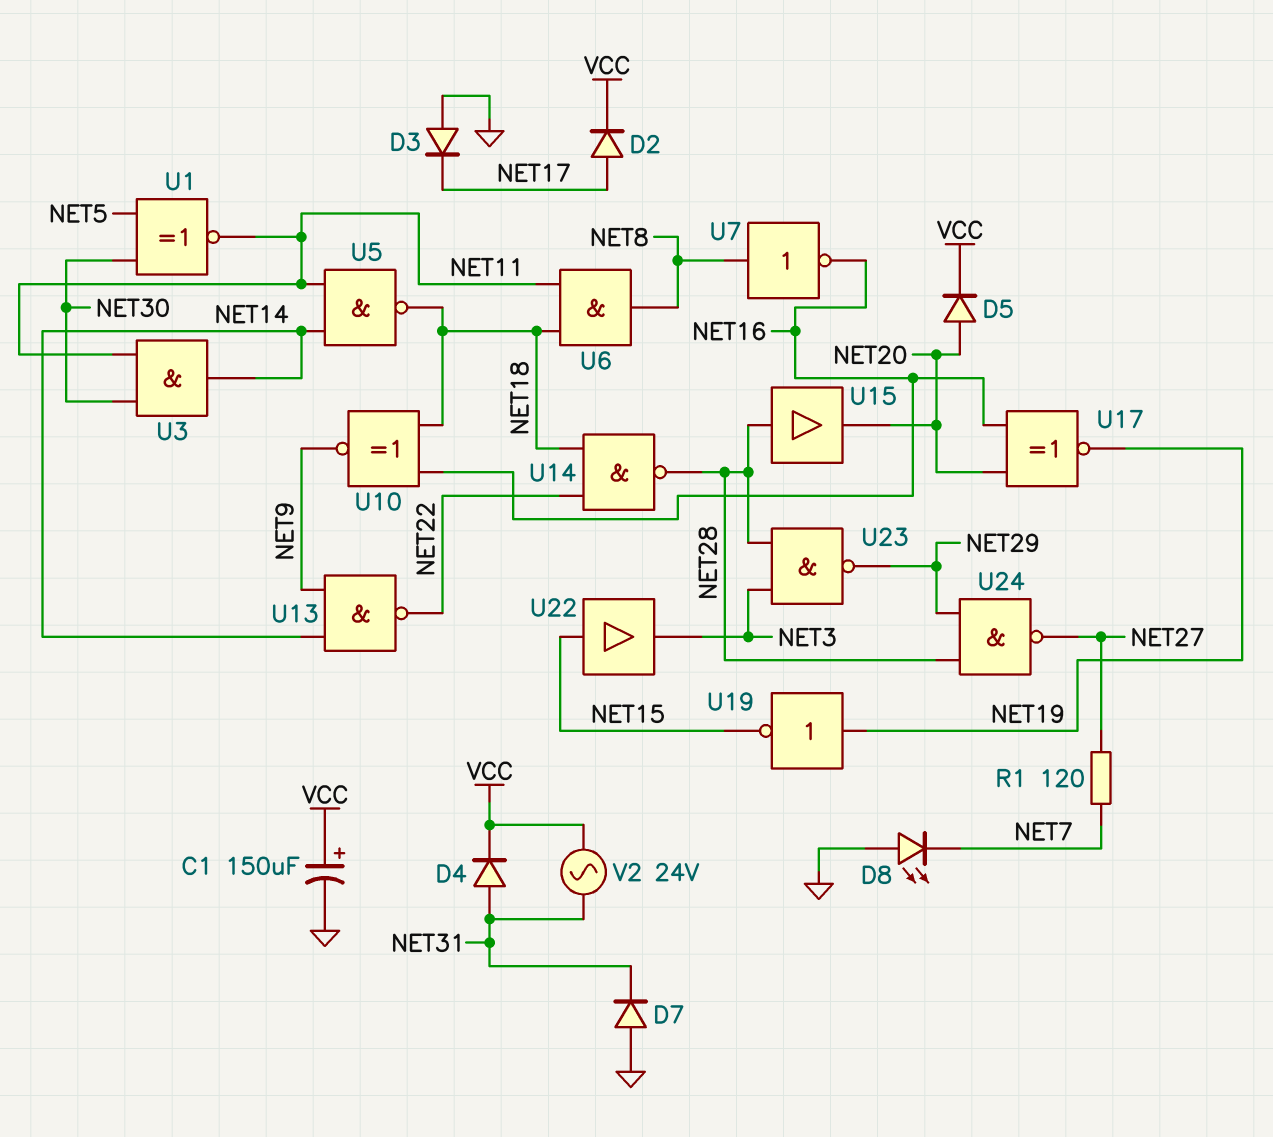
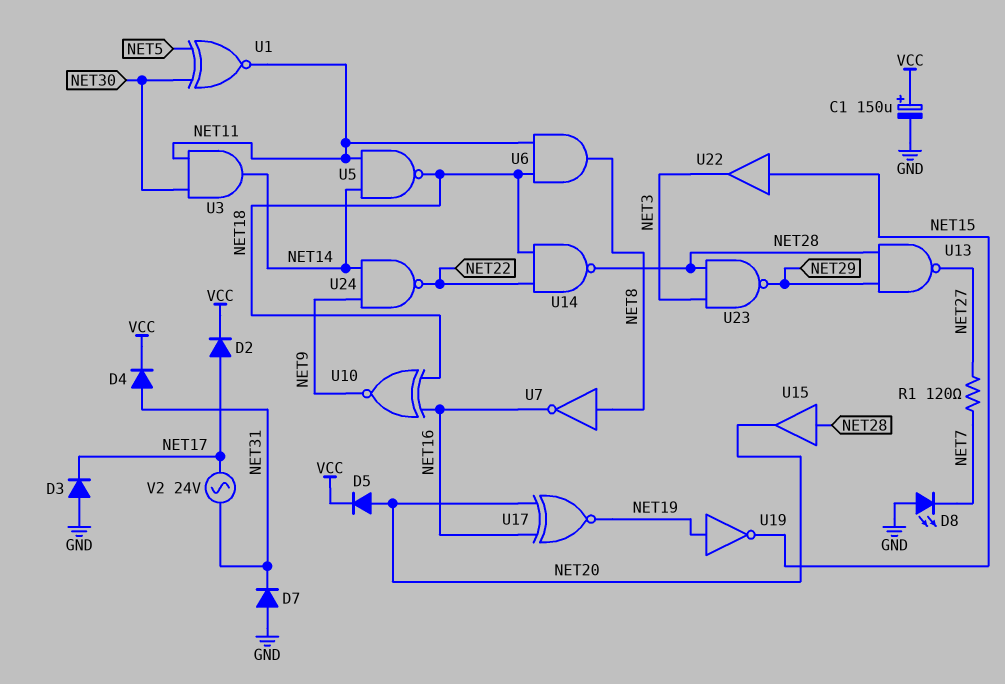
U13: NAND (in NET9, in NET14, out NET22) -> NAND (in NET28, in NET29, out NET27)
U24: NAND (in NET28, in NET29, out NET27) -> NAND (in NET9, in NET14, out NET22)
V2: AC 24V (NET31, VCC) -> AC 24V (NET17, NET31)

